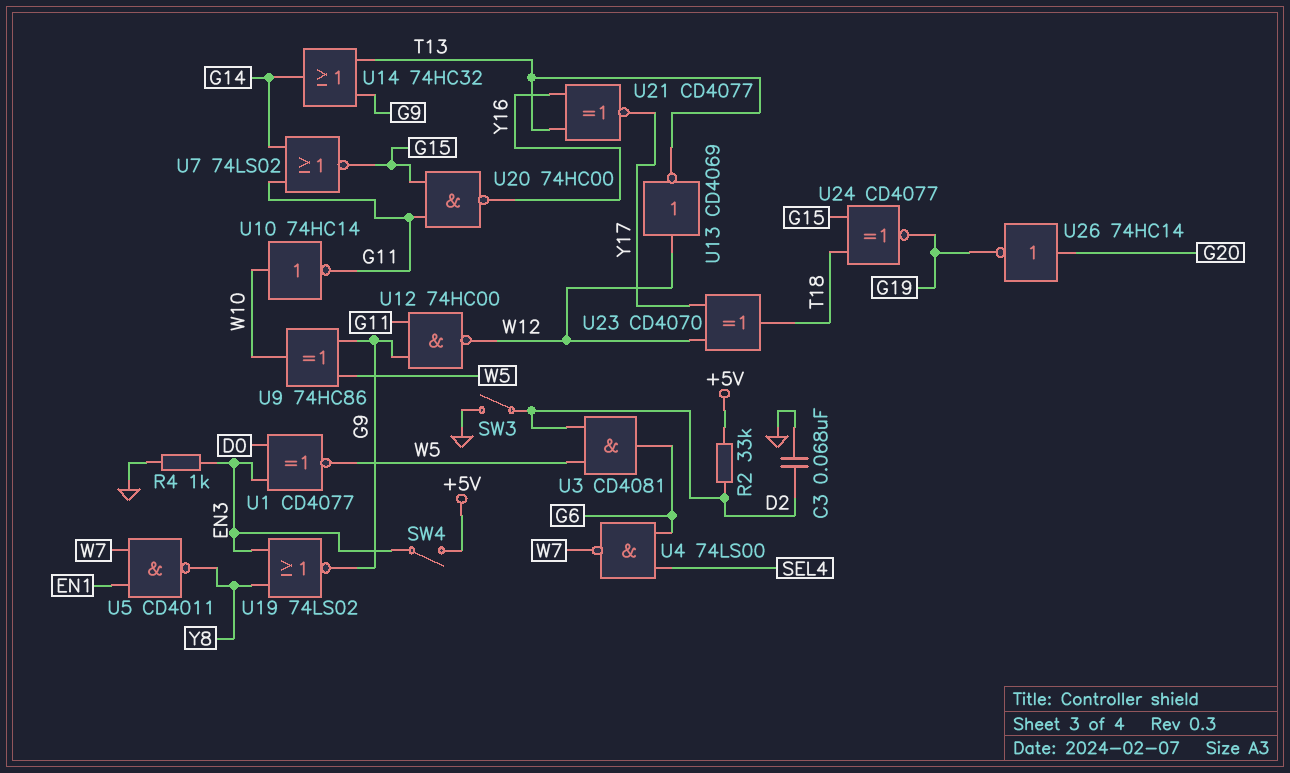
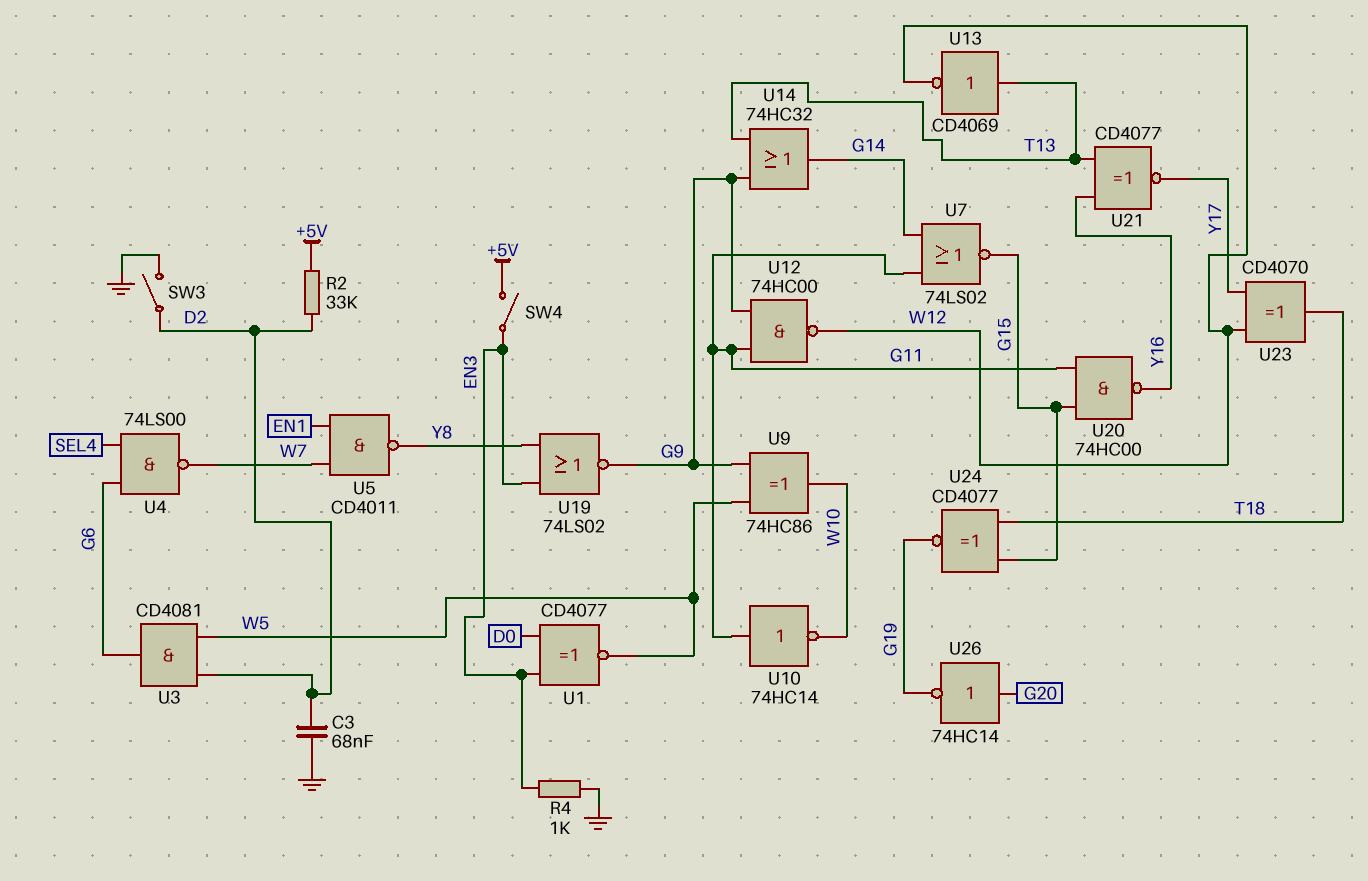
U10: NOT 74HC14 (in W10, out G11) -> NOT 74HC14 (in G11, out W10)
U13: NOT CD4069 (in W12, out T13) -> NOT CD4069 (in T13, out W12)

